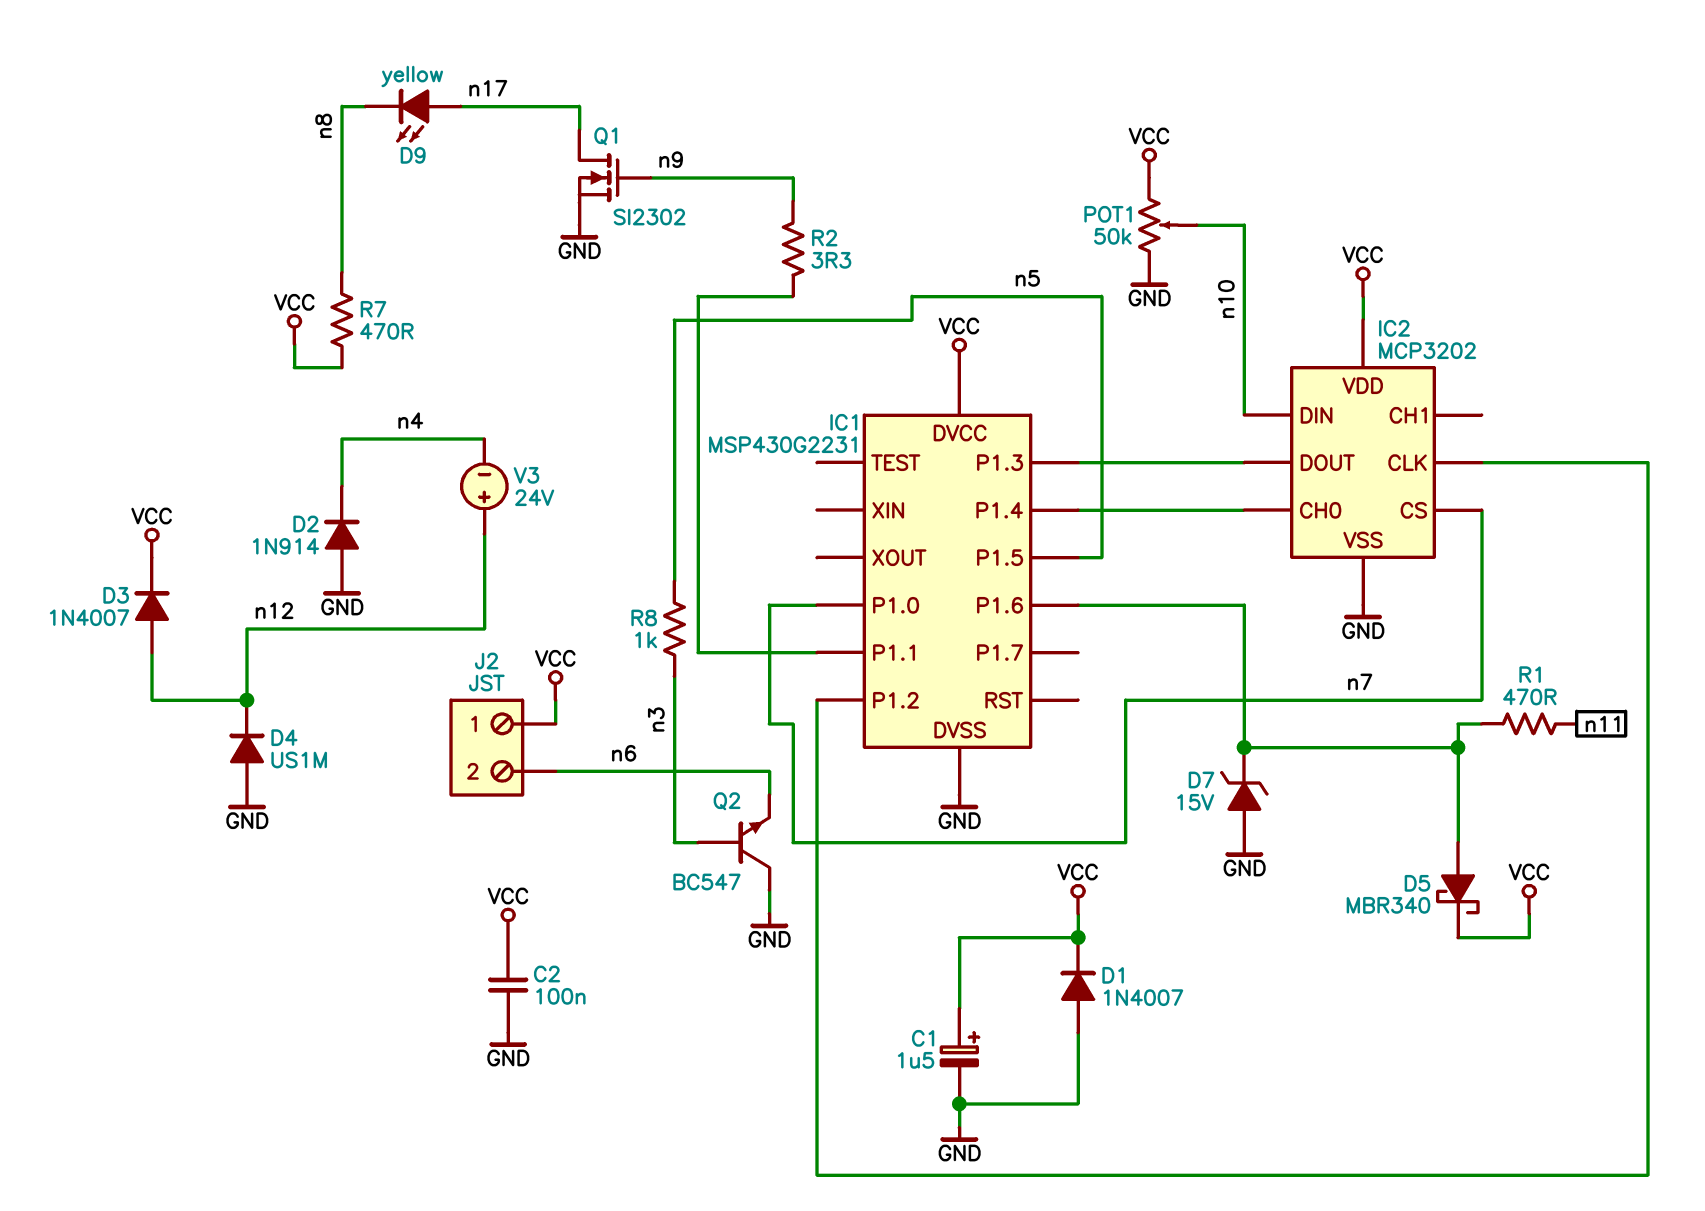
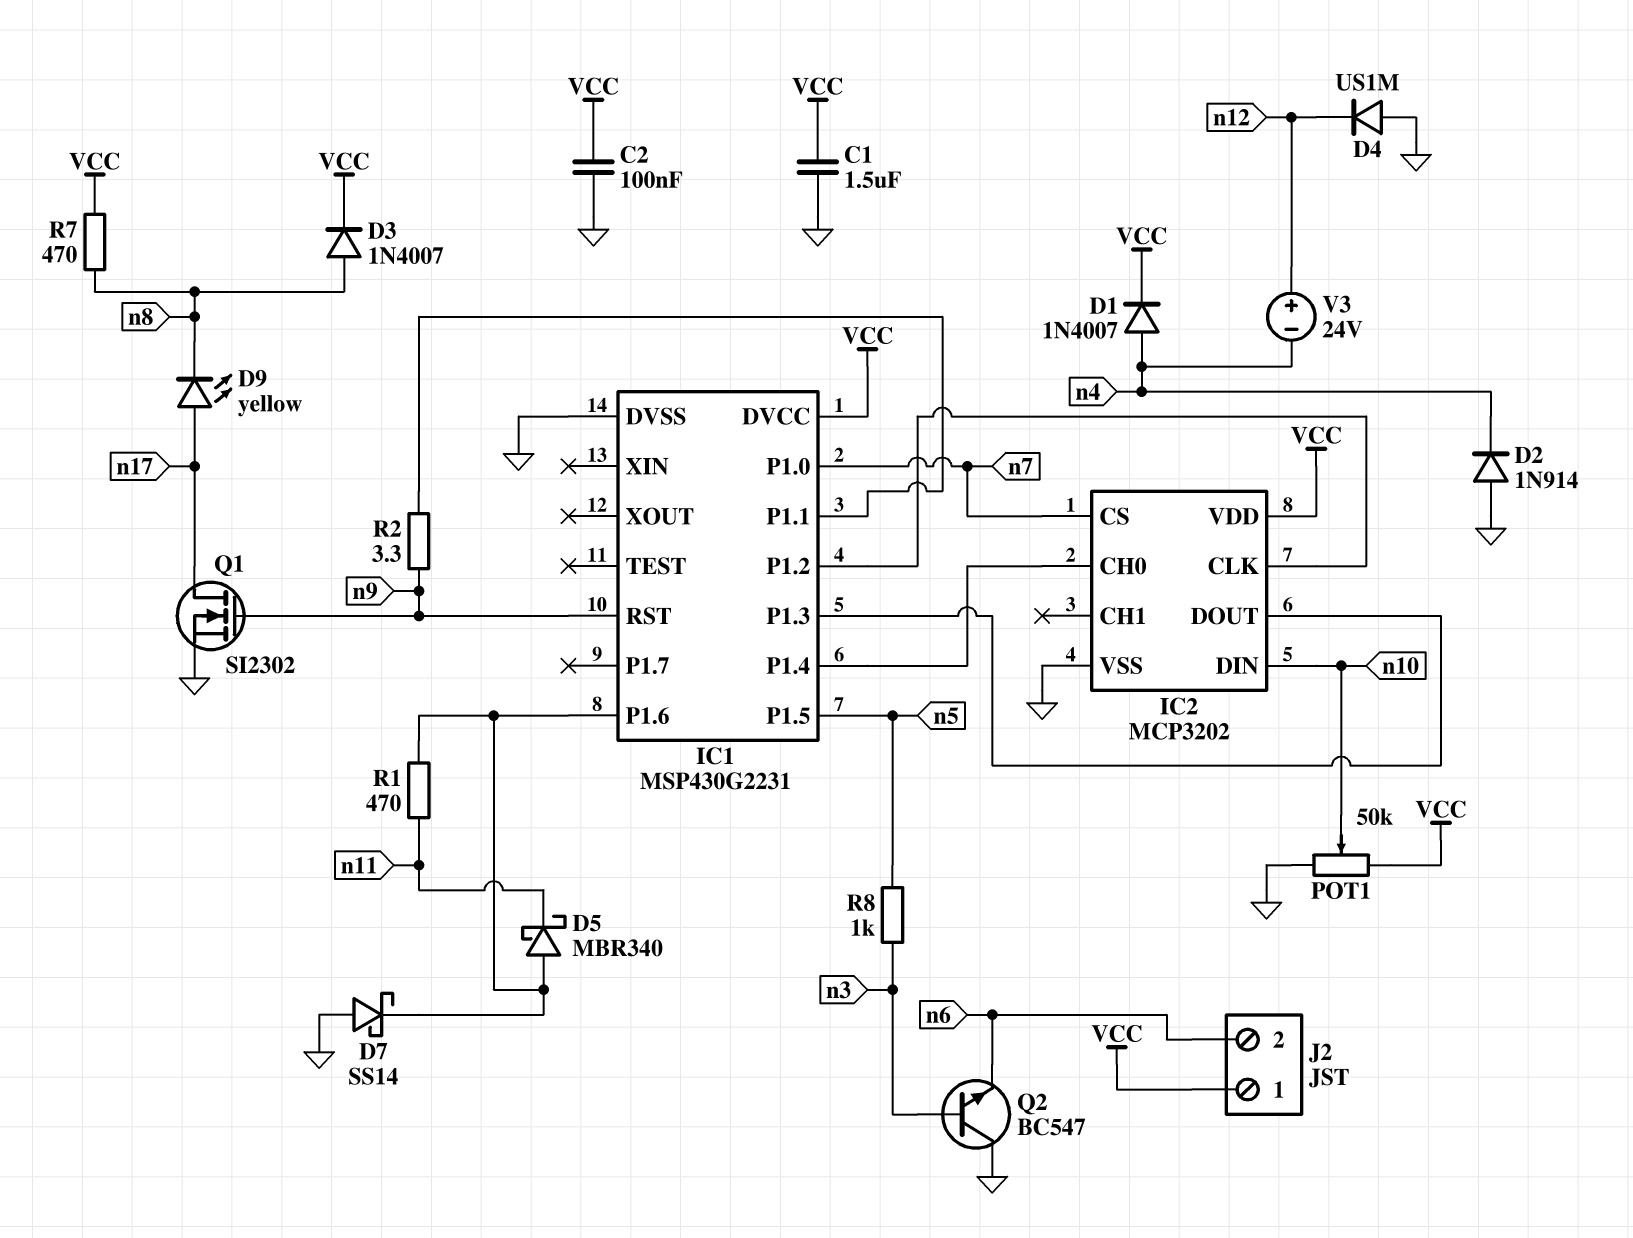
C1: 1.5uF (plus VCC, minus GND) -> 1.5uF (GND, VCC)
D1: diode 1N4007 (A GND, K VCC) -> diode 1N4007 (A n4, K VCC)
D3: diode 1N4007 (A n12, K VCC) -> diode 1N4007 (A n8, K VCC)
D5: schottky MBR340 (A IC1/P1.6, K VCC) -> schottky MBR340 (A IC1/P1.6, K n11)
D7: zener 15V (A GND, K IC1/P1.6) -> schottky SS14 (A GND, K IC1/P1.6)
IC1 pin RST: none -> n9

